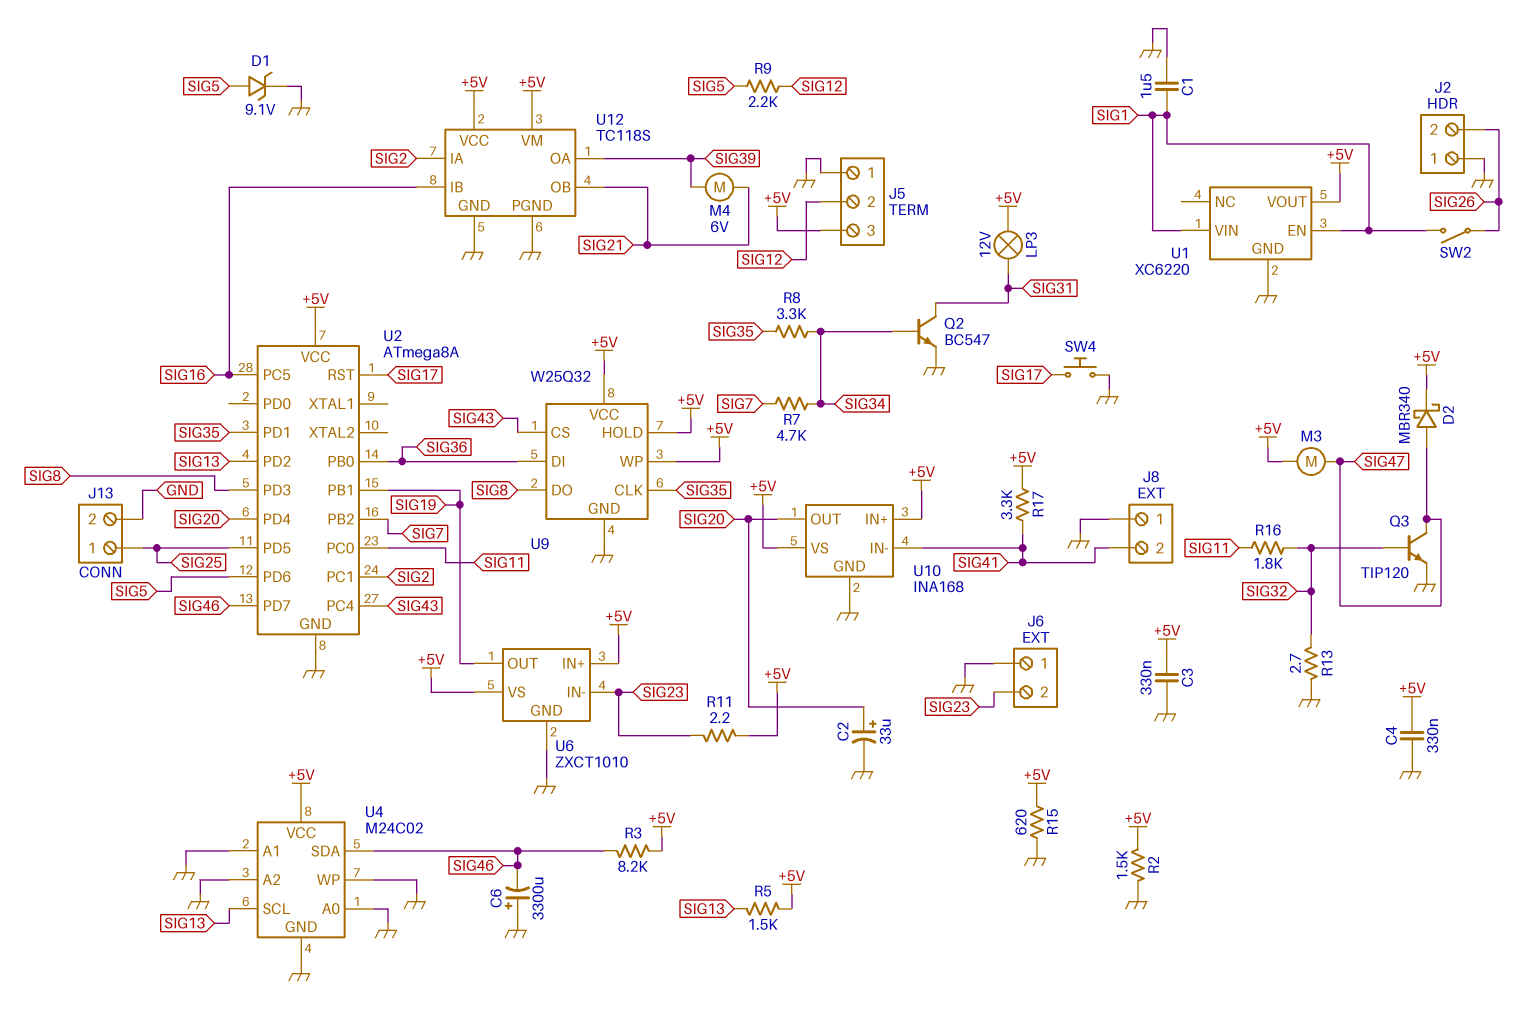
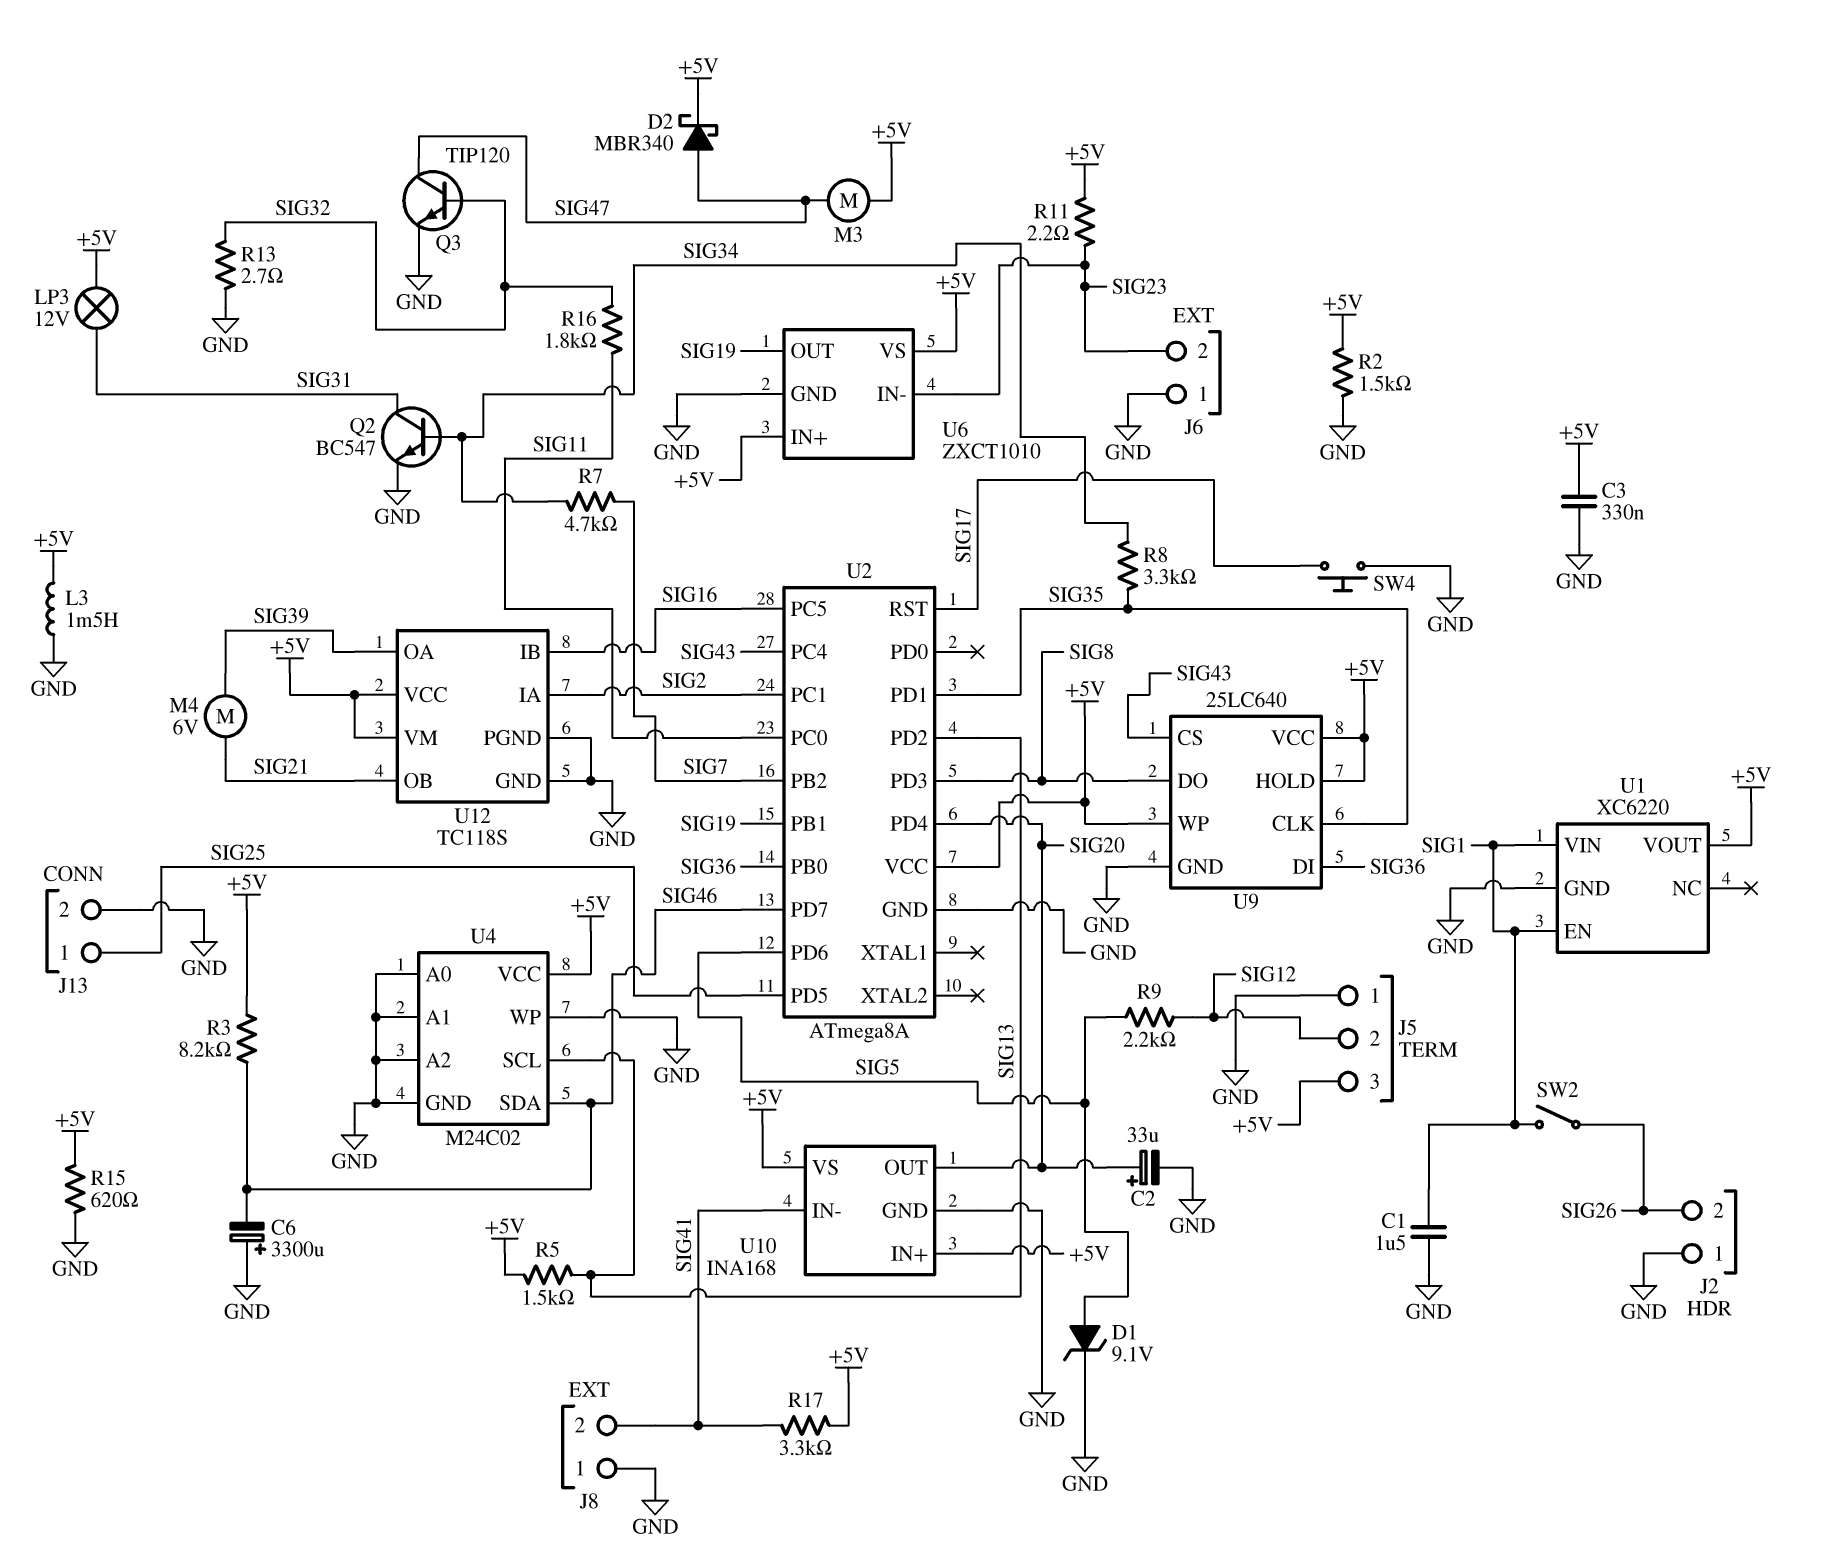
C4: 330nF (+5V, GND) -> none
L3: none -> 1.5mH (+5V, GND)
U9: W25Q32 -> 25LC640

